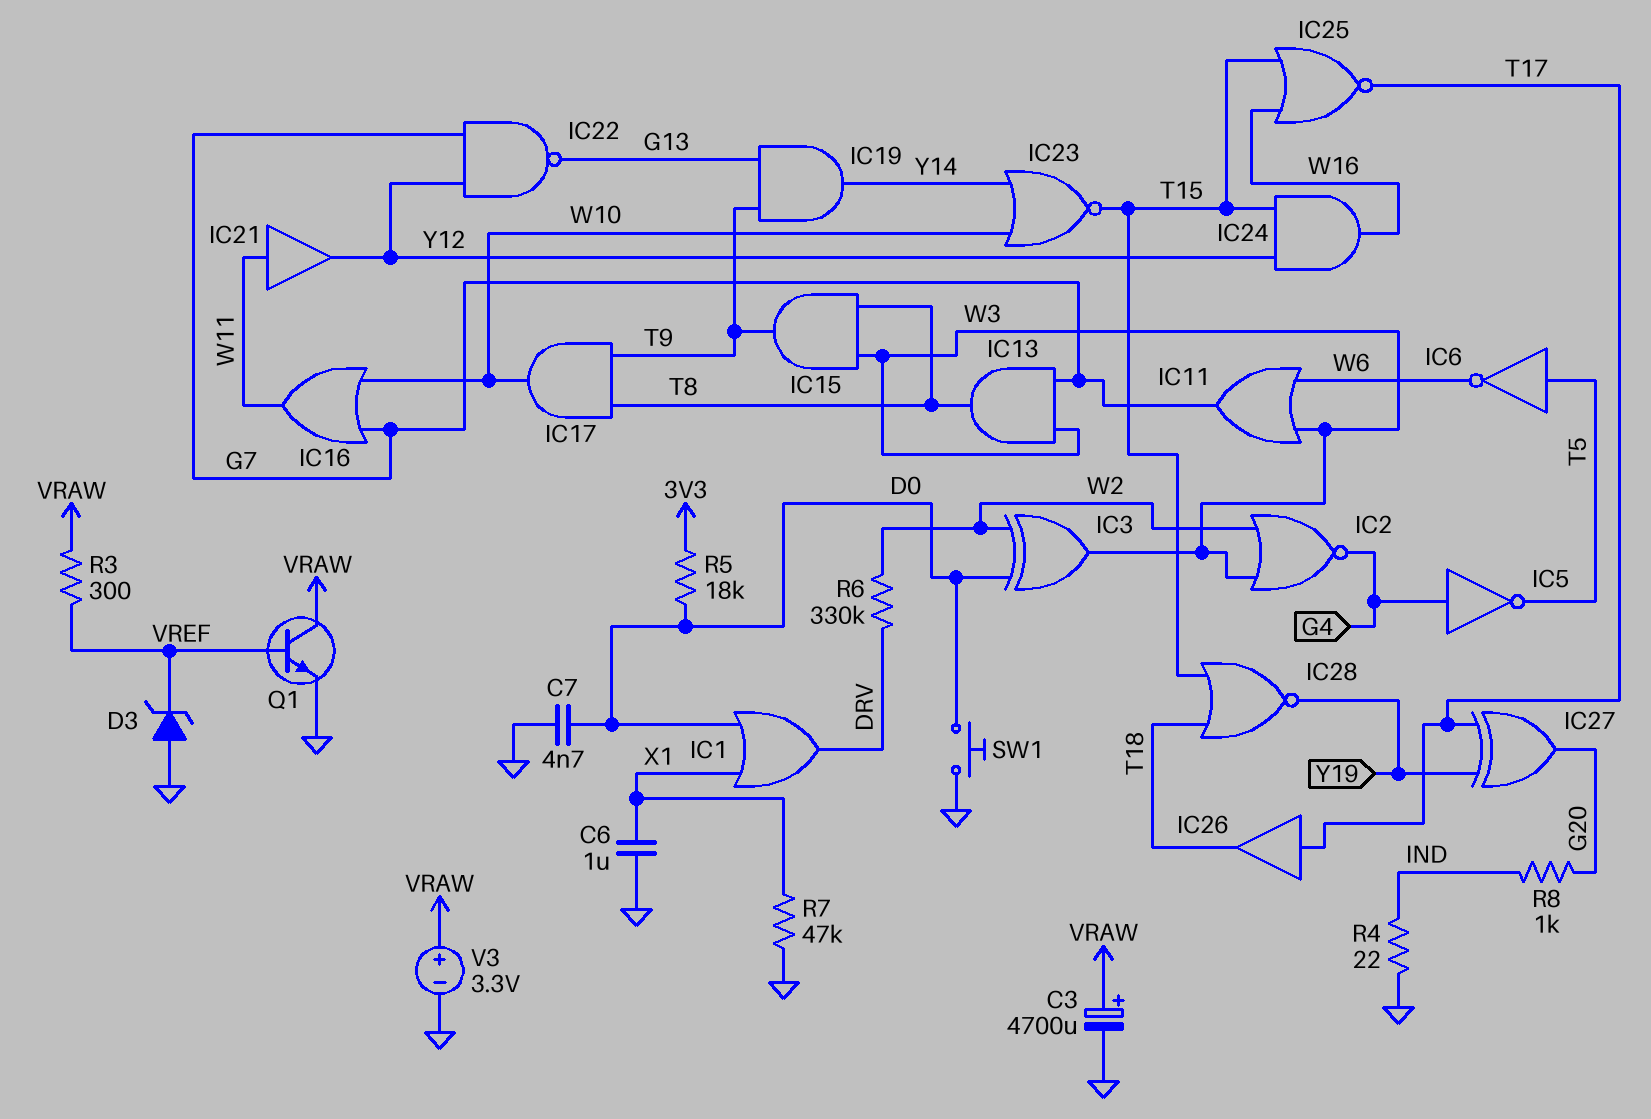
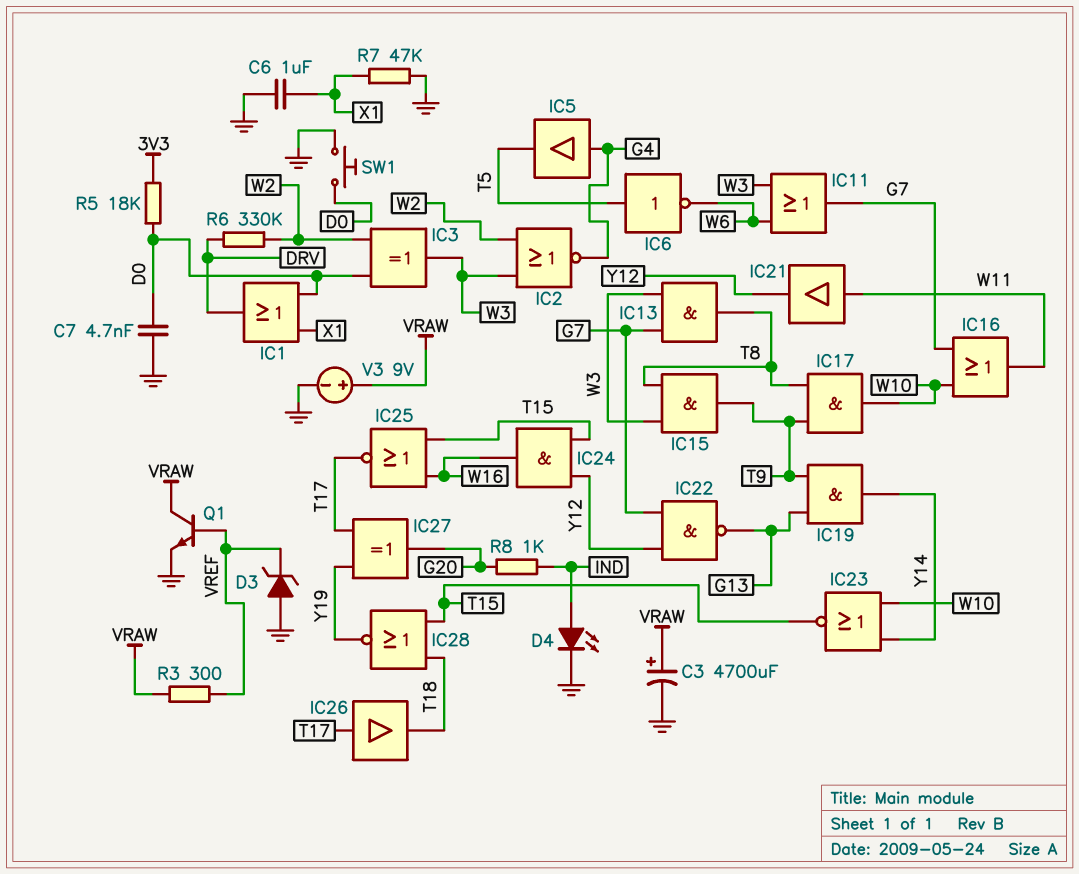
D4: none -> LED (A IND, K GND)
IC5: NOT (in G4, out T5) -> buffer (in G4, out T5)
R4: 22 (GND, IND) -> none
V3: 3.3V (plus VRAW, minus GND) -> 9V (plus VRAW, minus GND)

